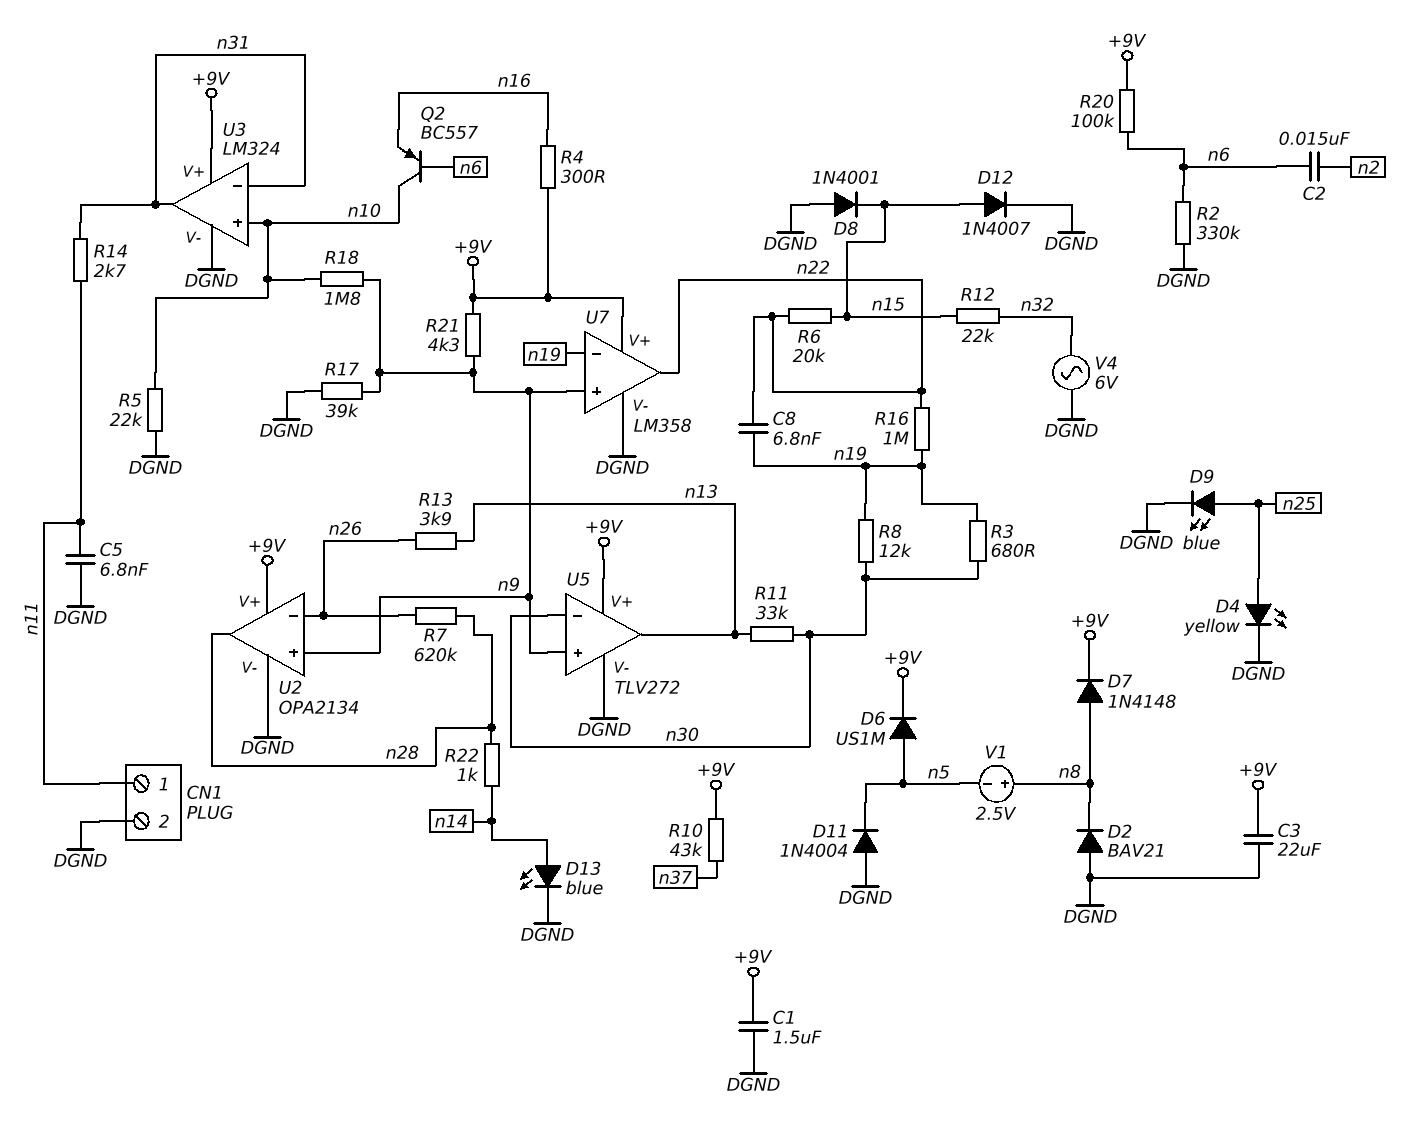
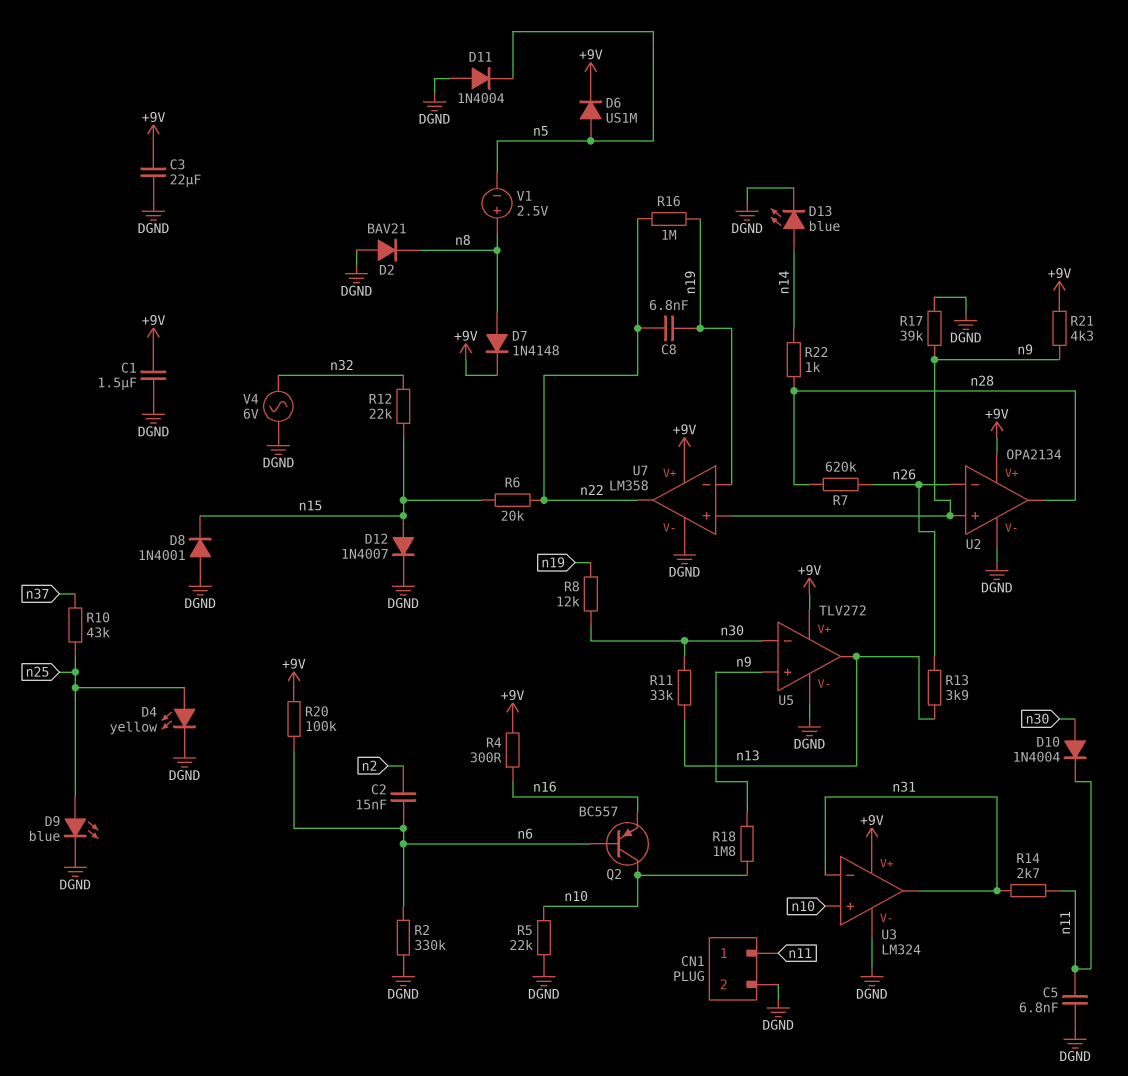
D10: none -> diode 1N4004 (A n30, K n11)
R3: 680 (n19, n30) -> none
R10: 43k (+9V, n37) -> 43k (n25, n37)

